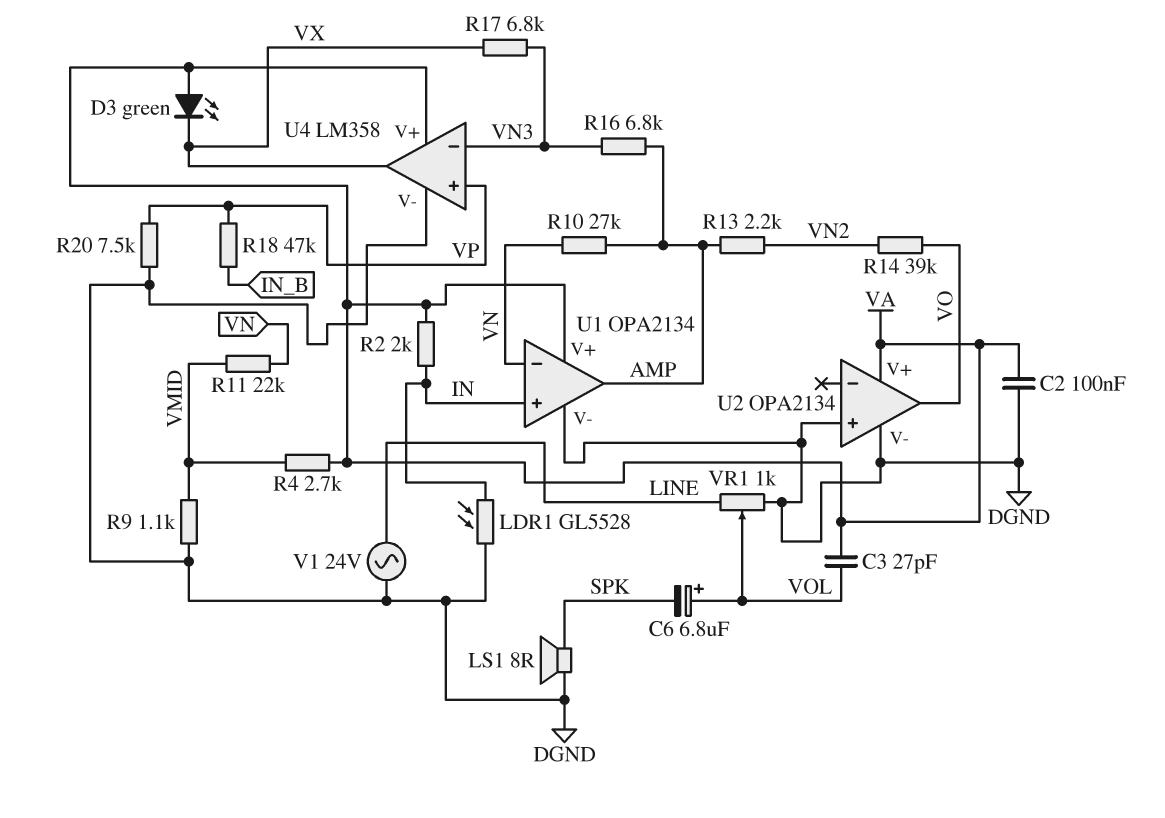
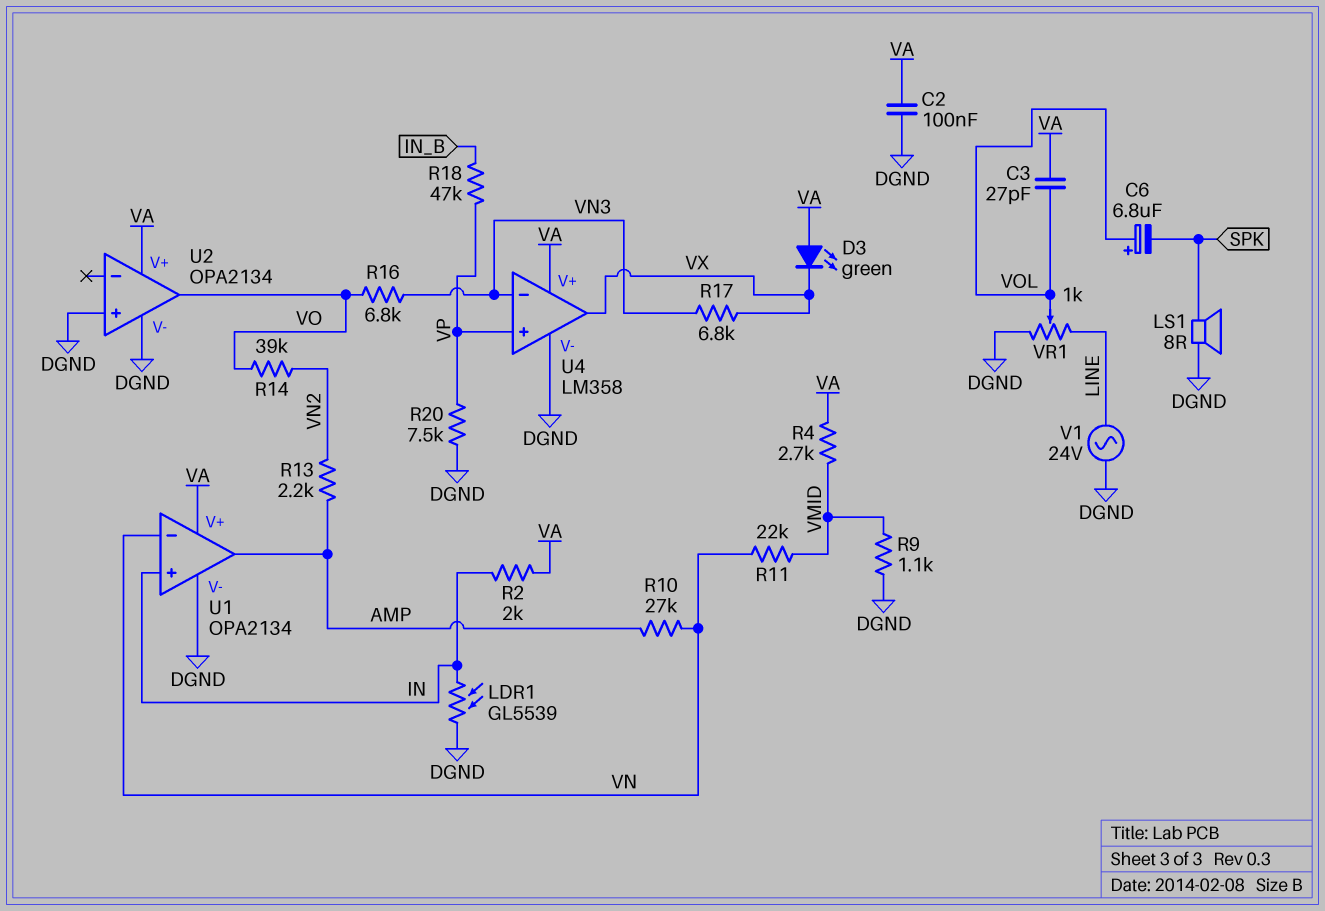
LDR1: GL5528 (DGND, IN) -> GL5539 (DGND, IN)
R16: 6.8k (AMP, VN3) -> 6.8k (VN3, VO)

